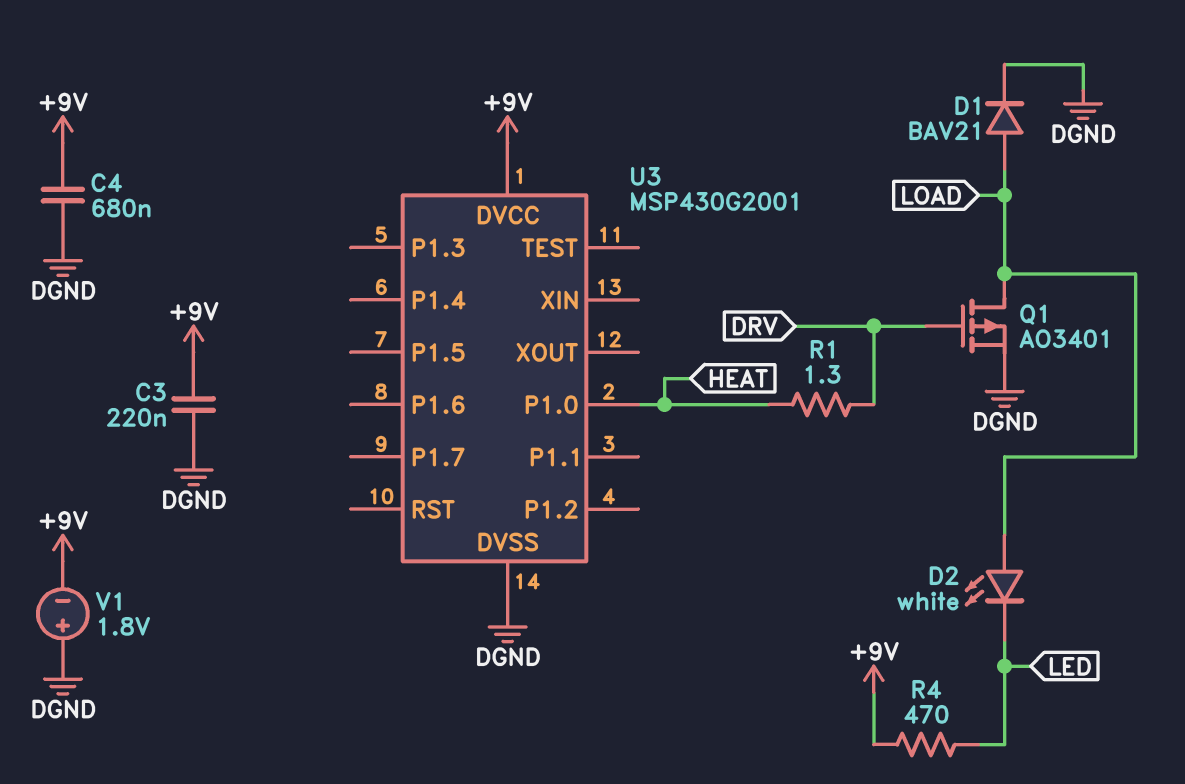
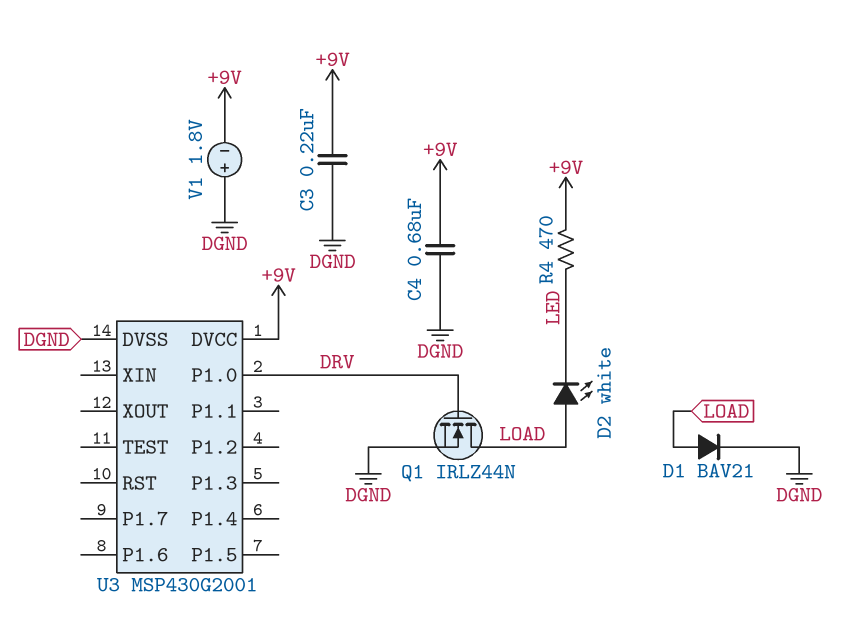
Q1: PMOS AO3401 (G DRV, D LOAD, S DGND) -> NMOS IRLZ44N (G DRV, D LOAD, S DGND)
R1: 1.3 (DRV, HEAT) -> none
U3 pin P1.0: HEAT -> DRV

